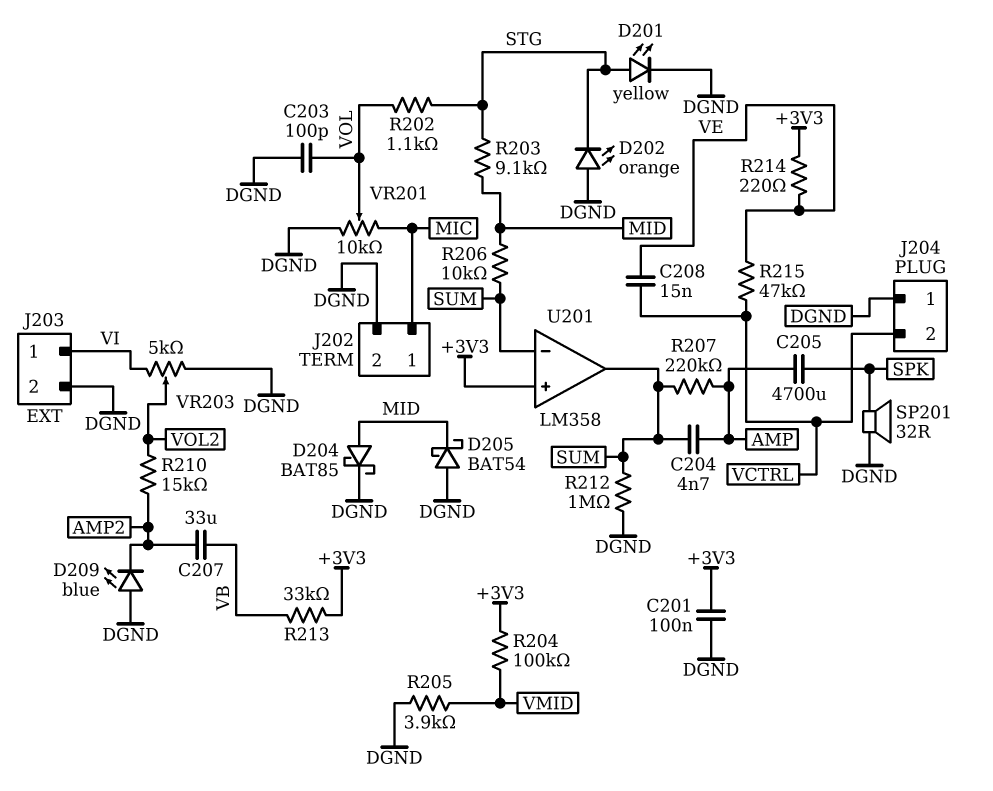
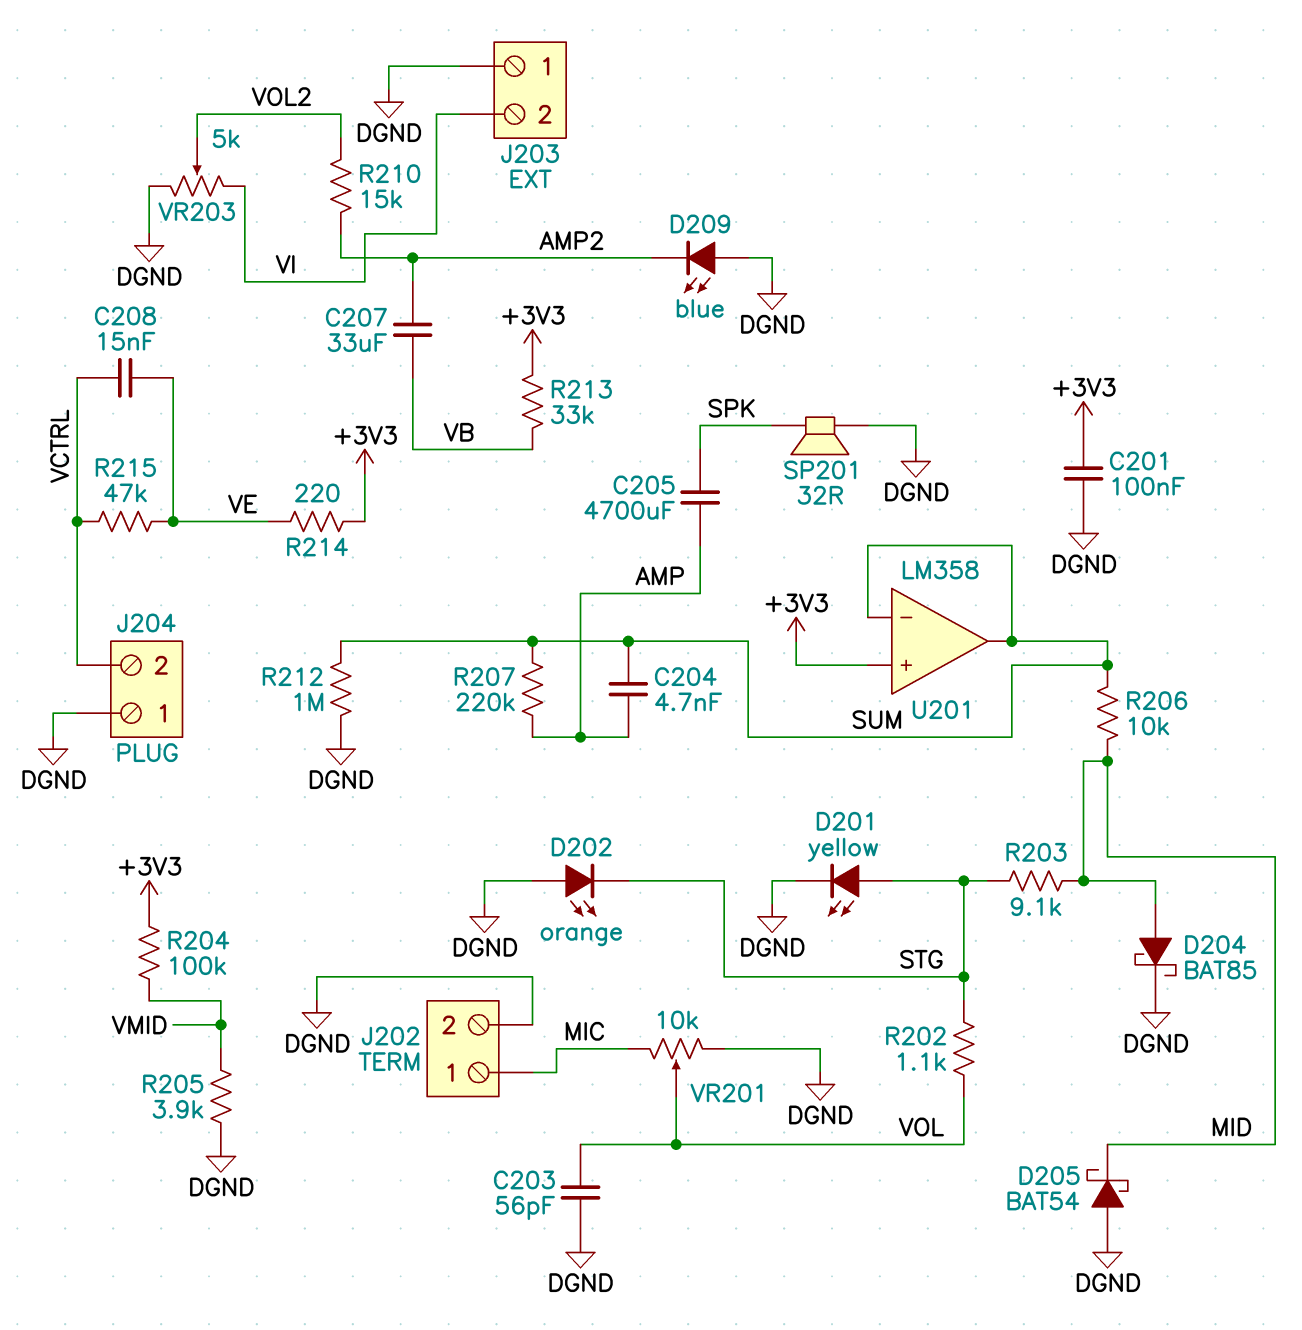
C203: 100pF (DGND, VOL) -> 56pF (DGND, VOL)
J203 pin 1: VI -> DGND
J203 pin 2: DGND -> VI

